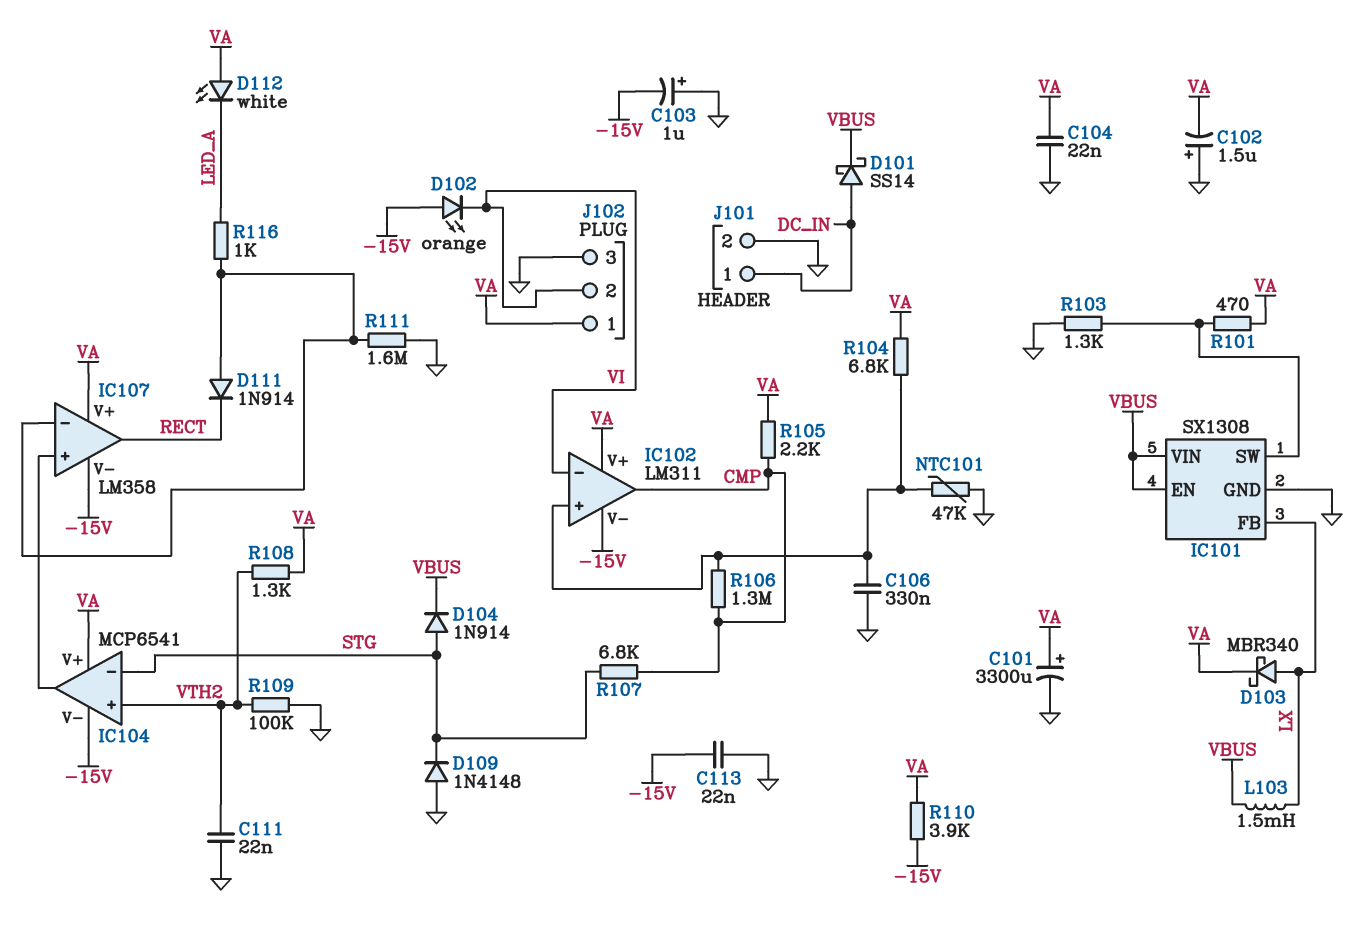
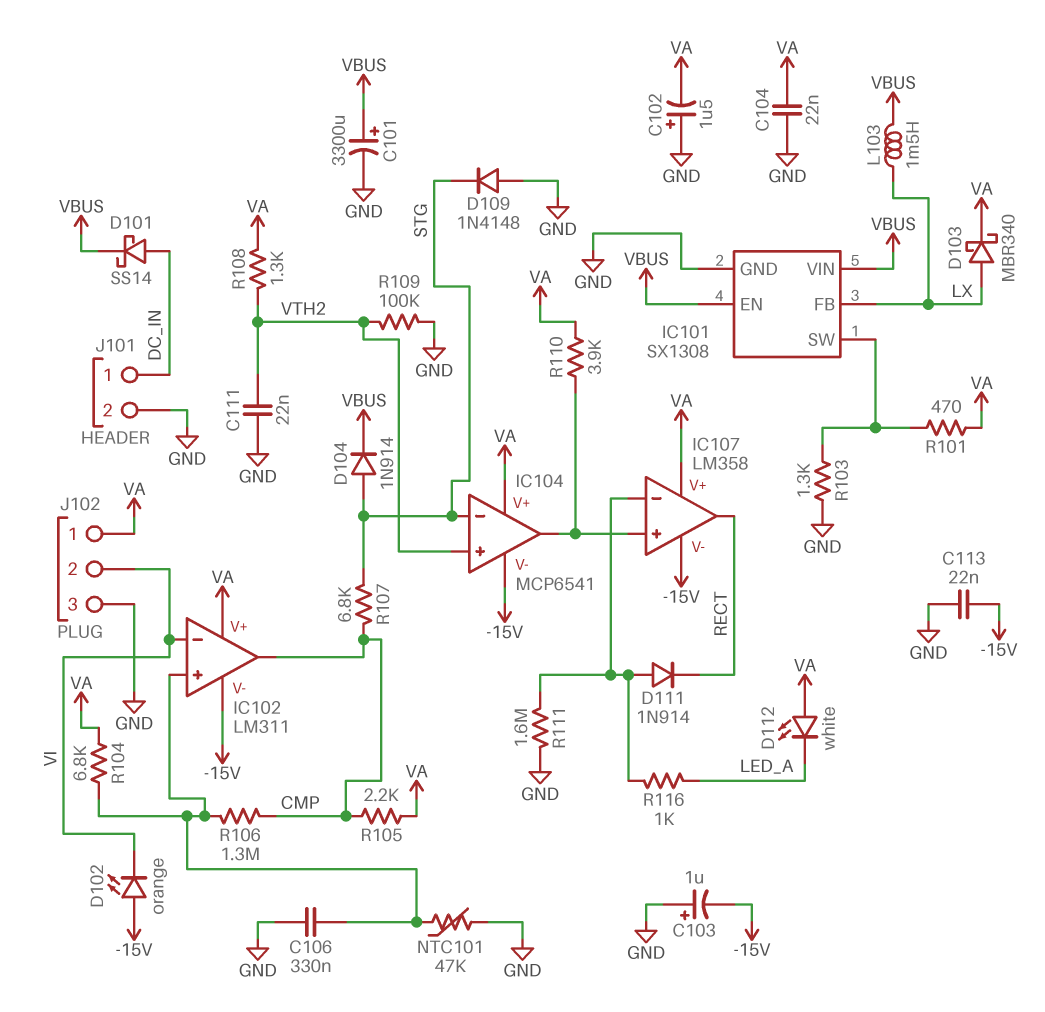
C101: 3300uF (plus VA, minus GND) -> 3300uF (plus VBUS, minus GND)
R110: 3.9k (-15V, VA) -> 3.9k (IC104/out, VA)

